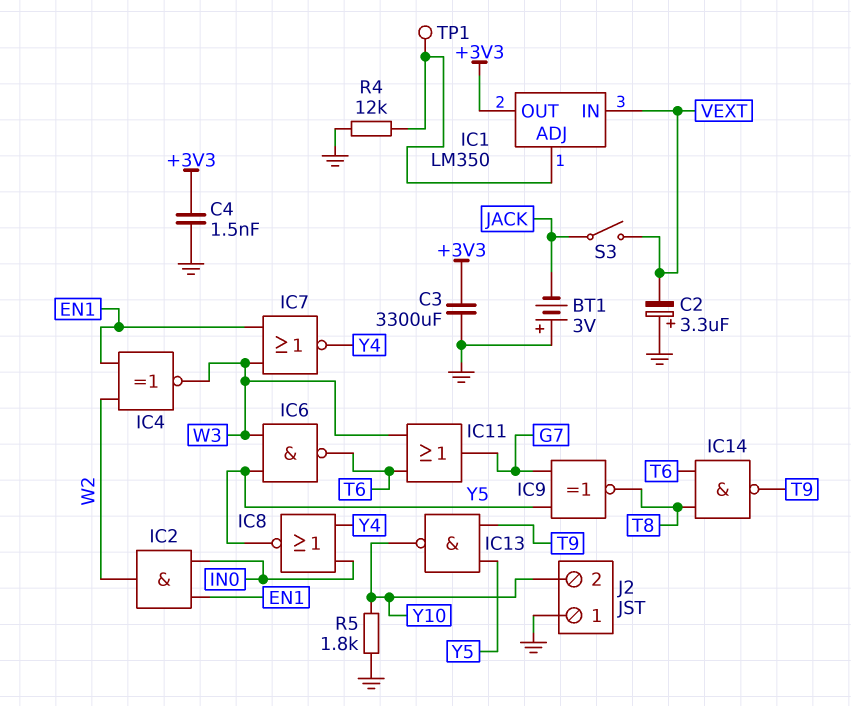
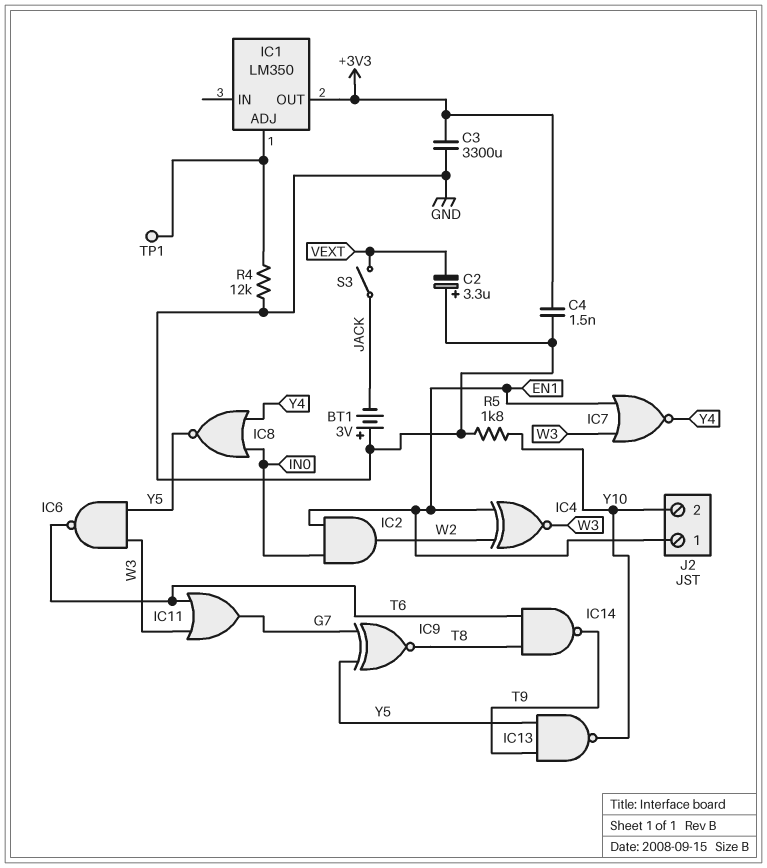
IC1 pin IN: VEXT -> none
J2 pin 1: GND -> EN1

